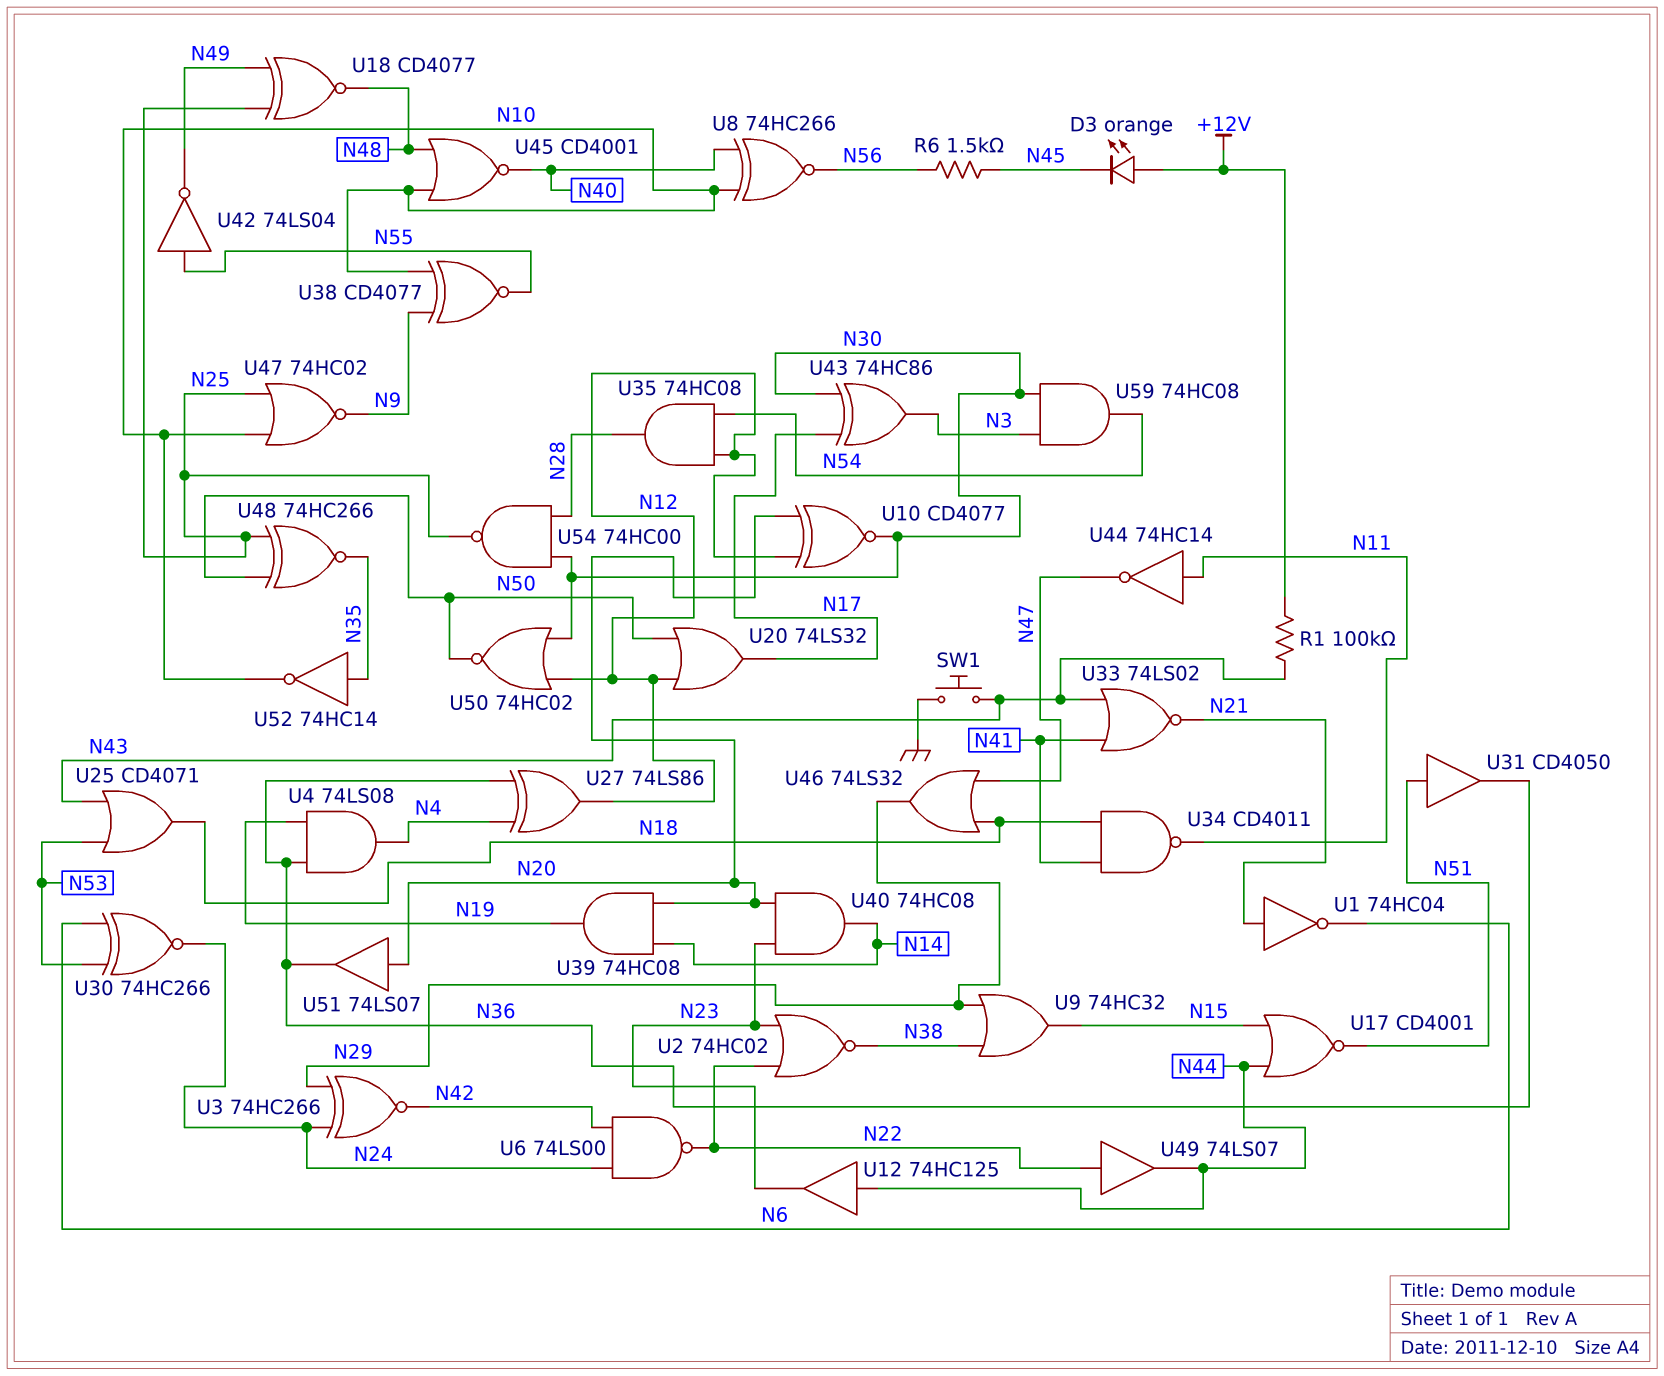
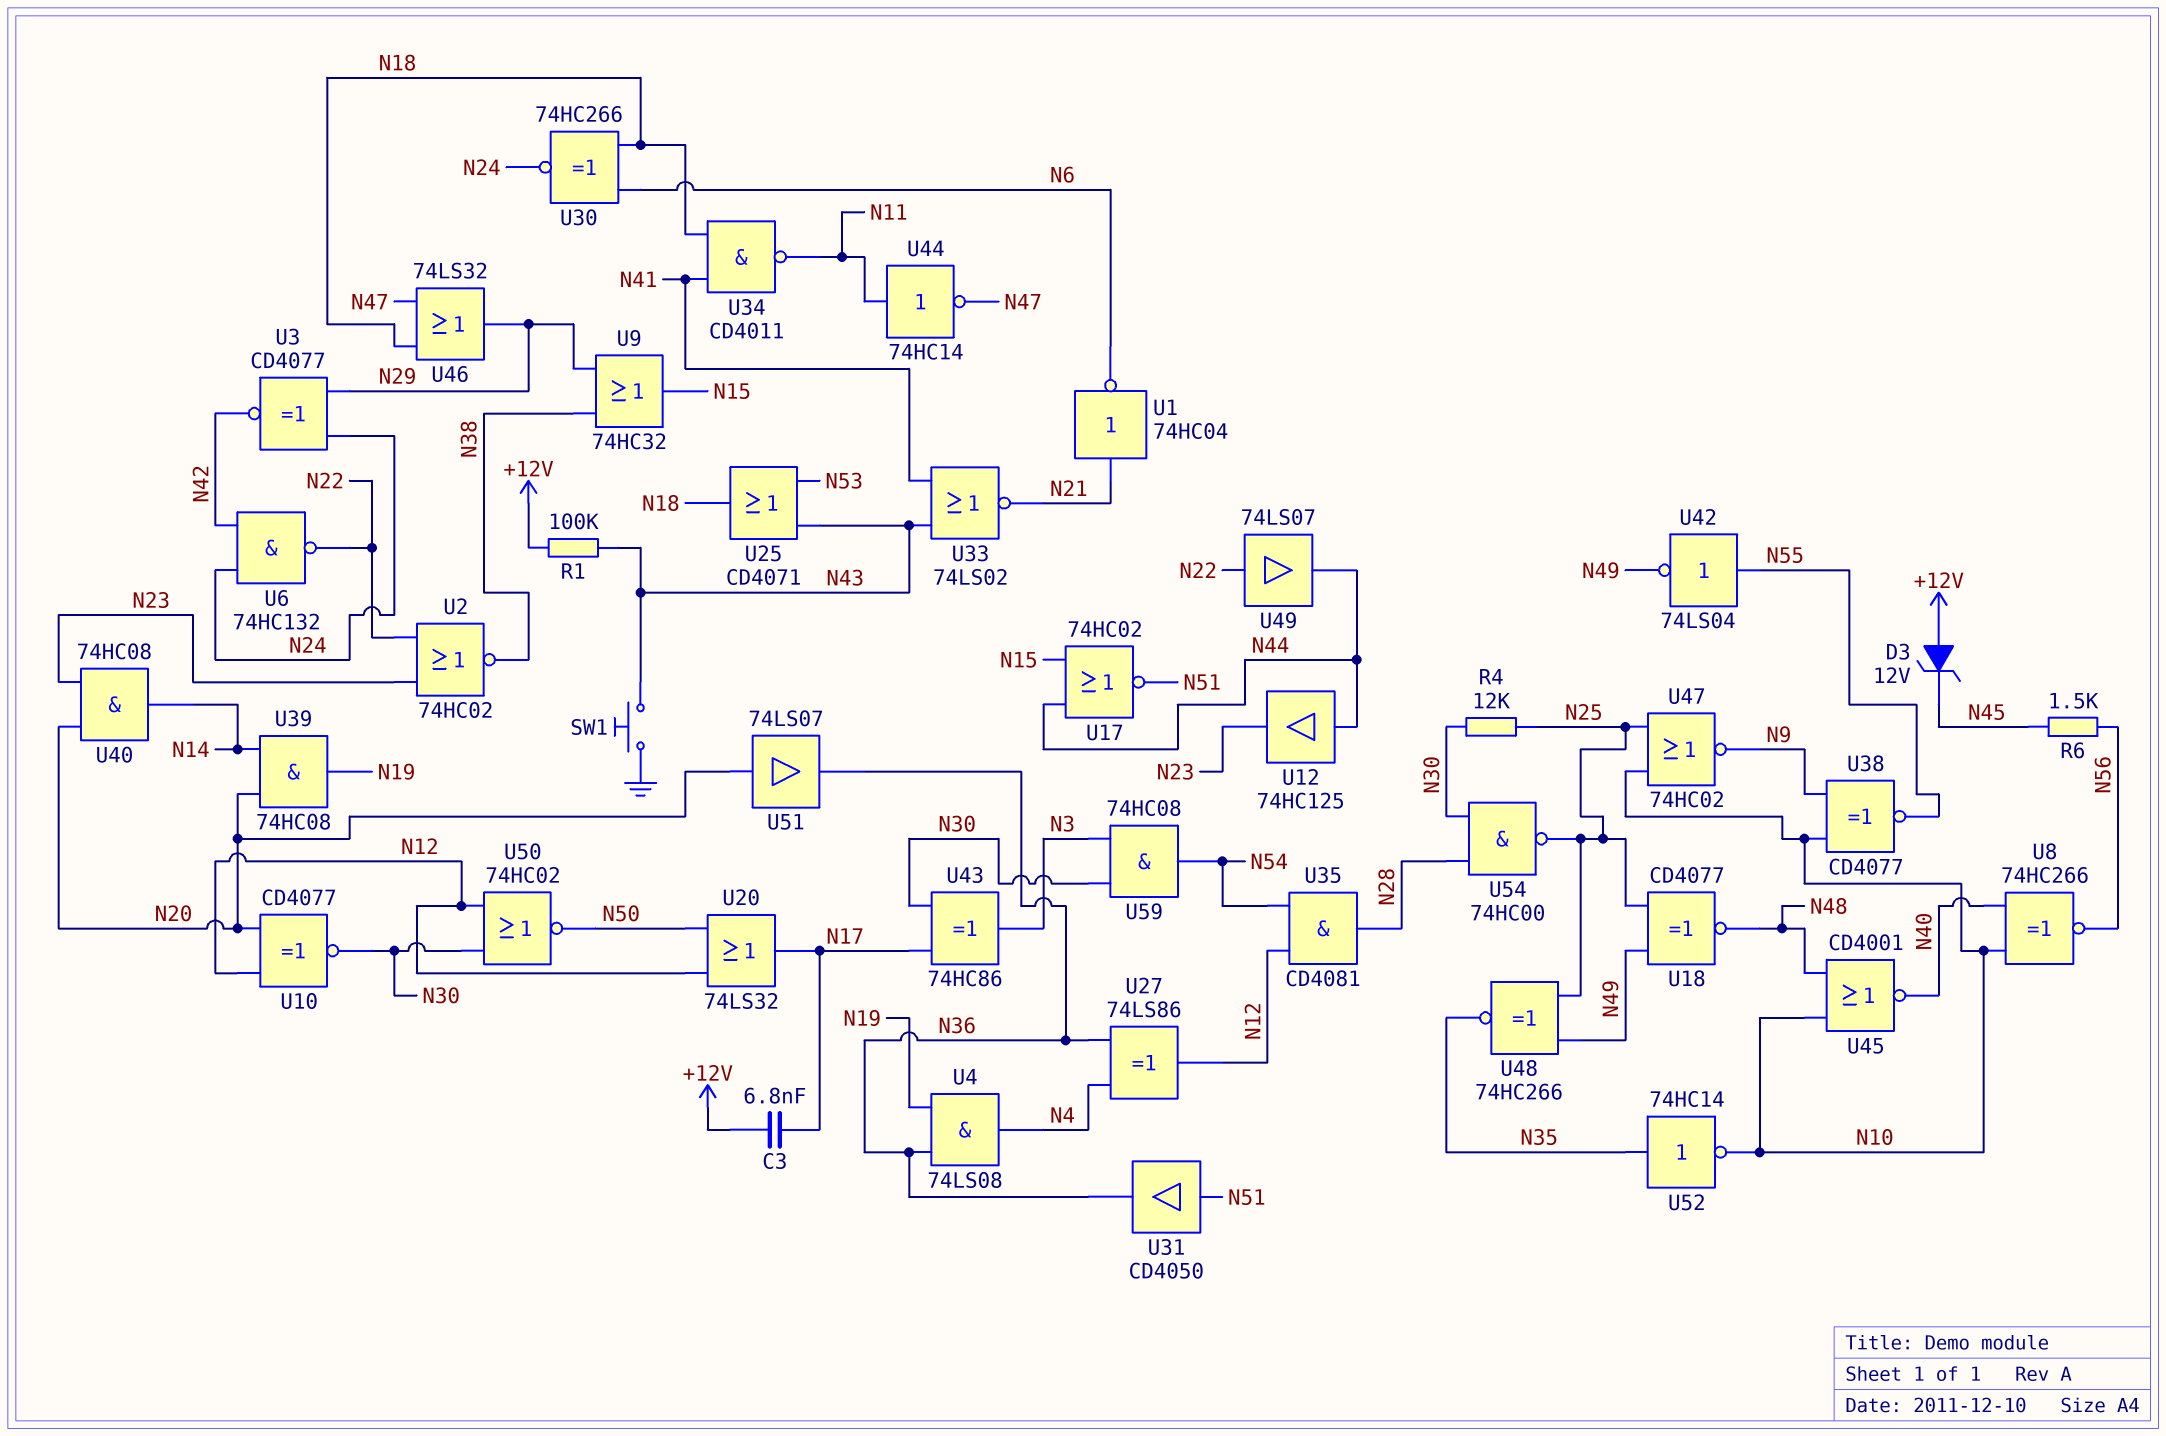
C3: none -> 6.8nF (+12V, N17)
D3: LED orange (A +12V, K N45) -> zener 12V (A +12V, K N45)
R4: none -> 12k (N25, N30)
U3: XNOR 74HC266 (in N24, in N29, out N42) -> XNOR CD4077 (in N24, in N29, out N42)
U6: NAND 74LS00 (in N24, in N42, out N22) -> NAND 74HC132 (in N24, in N42, out N22)
U17: NOR CD4001 (in N15, in N44, out N51) -> NOR 74HC02 (in N15, in N44, out N51)
U30: XNOR 74HC266 (in N6, in N53, out N24) -> XNOR 74HC266 (in N6, in N18, out N24)
U35: AND 74HC08 (in N12, in N54, out N28) -> AND CD4081 (in N12, in N54, out N28)
U48: XNOR 74HC266 (in N25, in N50, out N35) -> XNOR 74HC266 (in N25, in N49, out N35)

